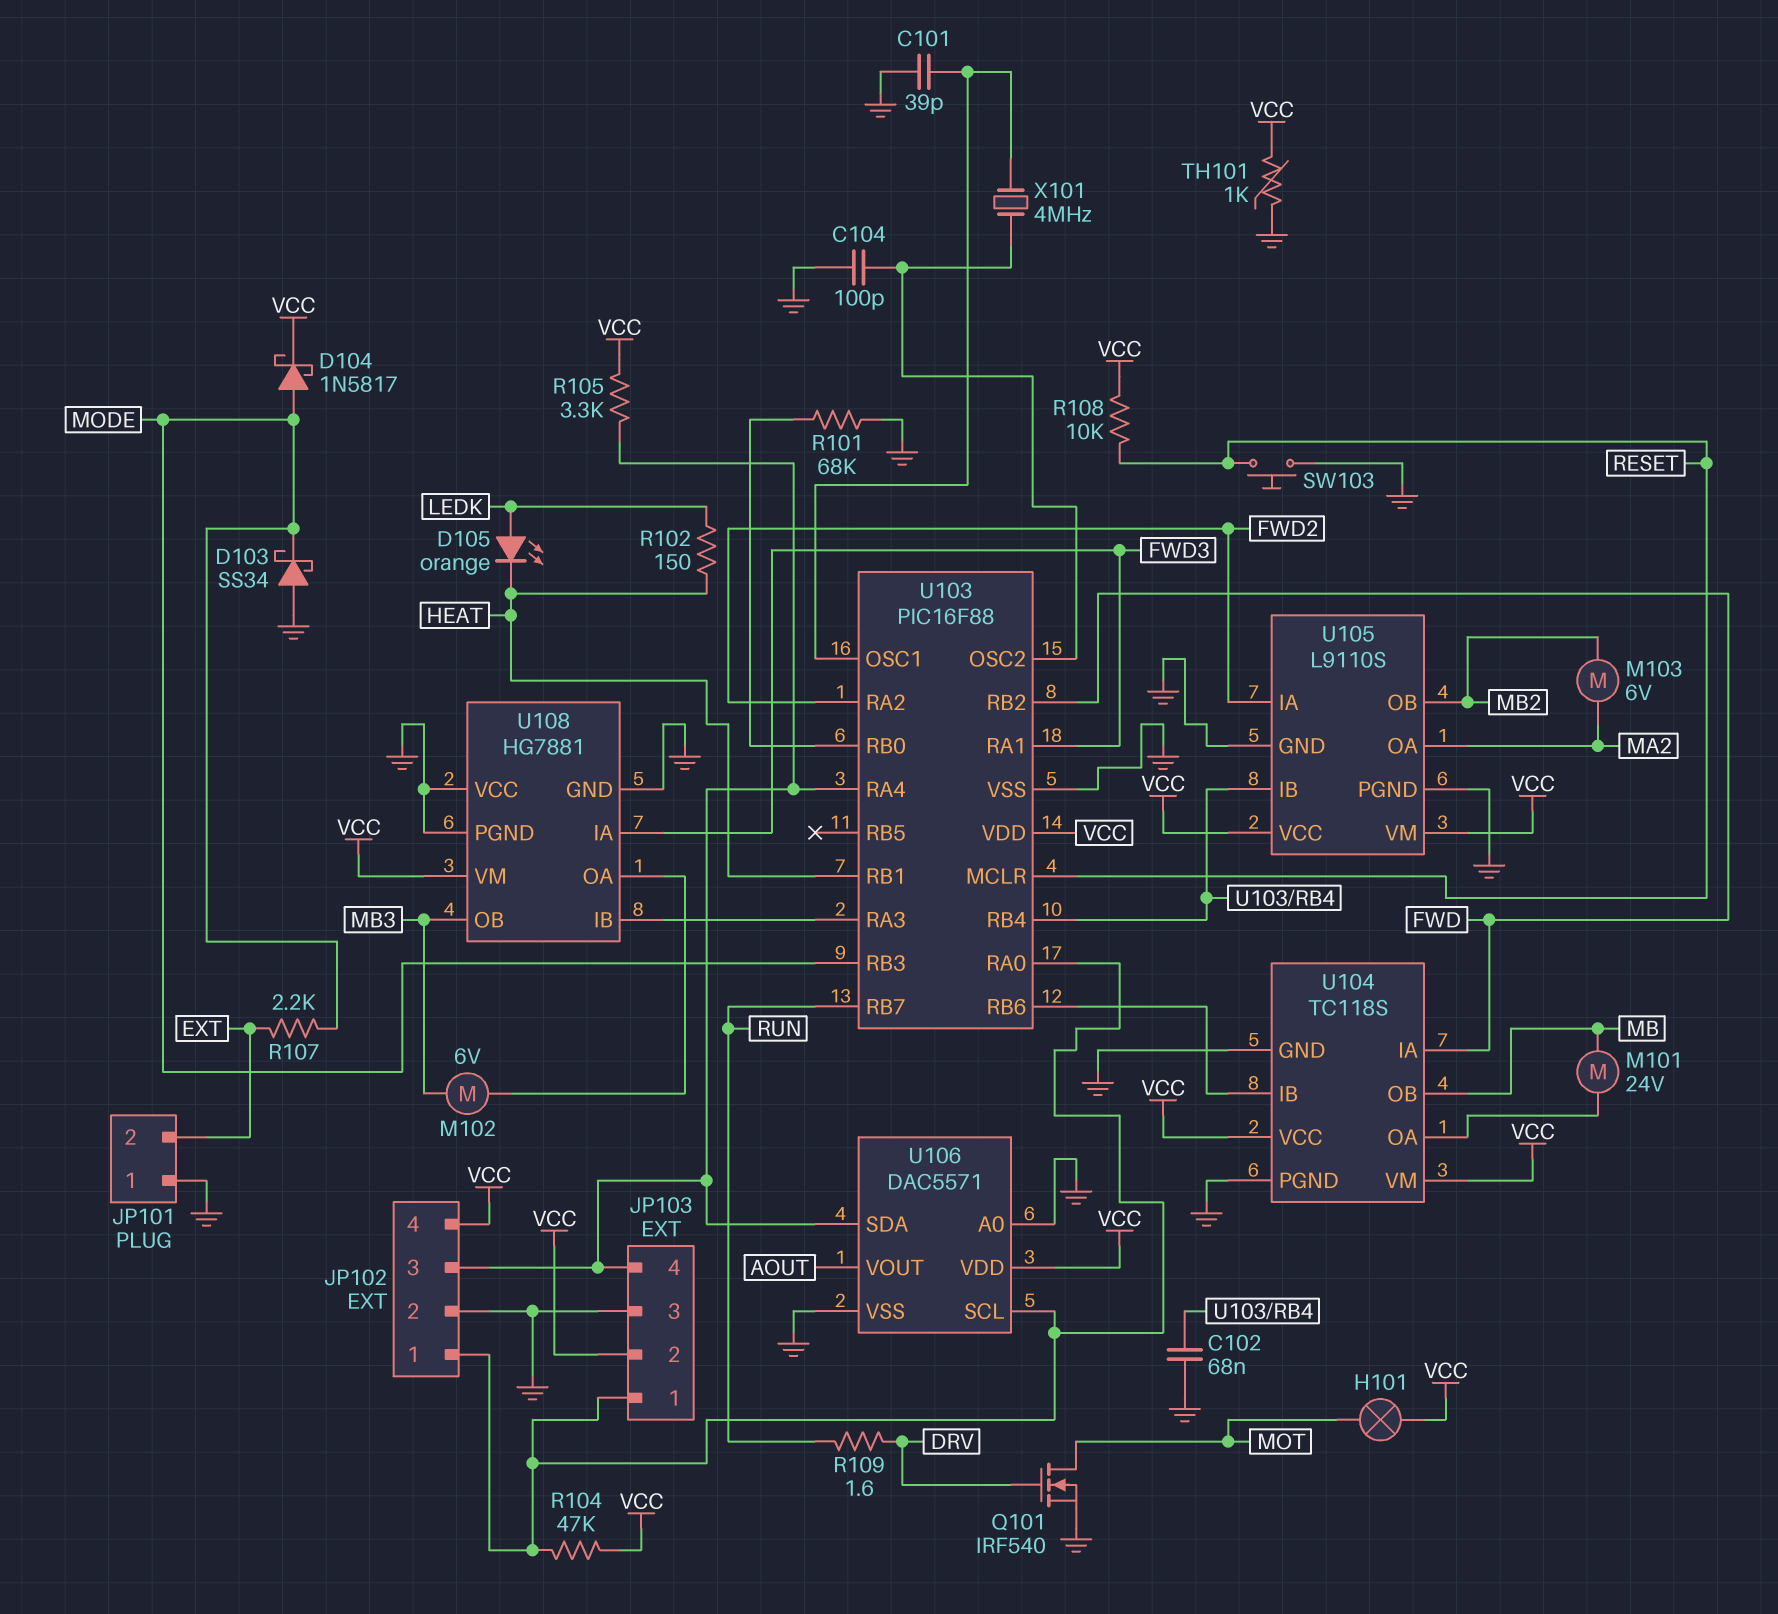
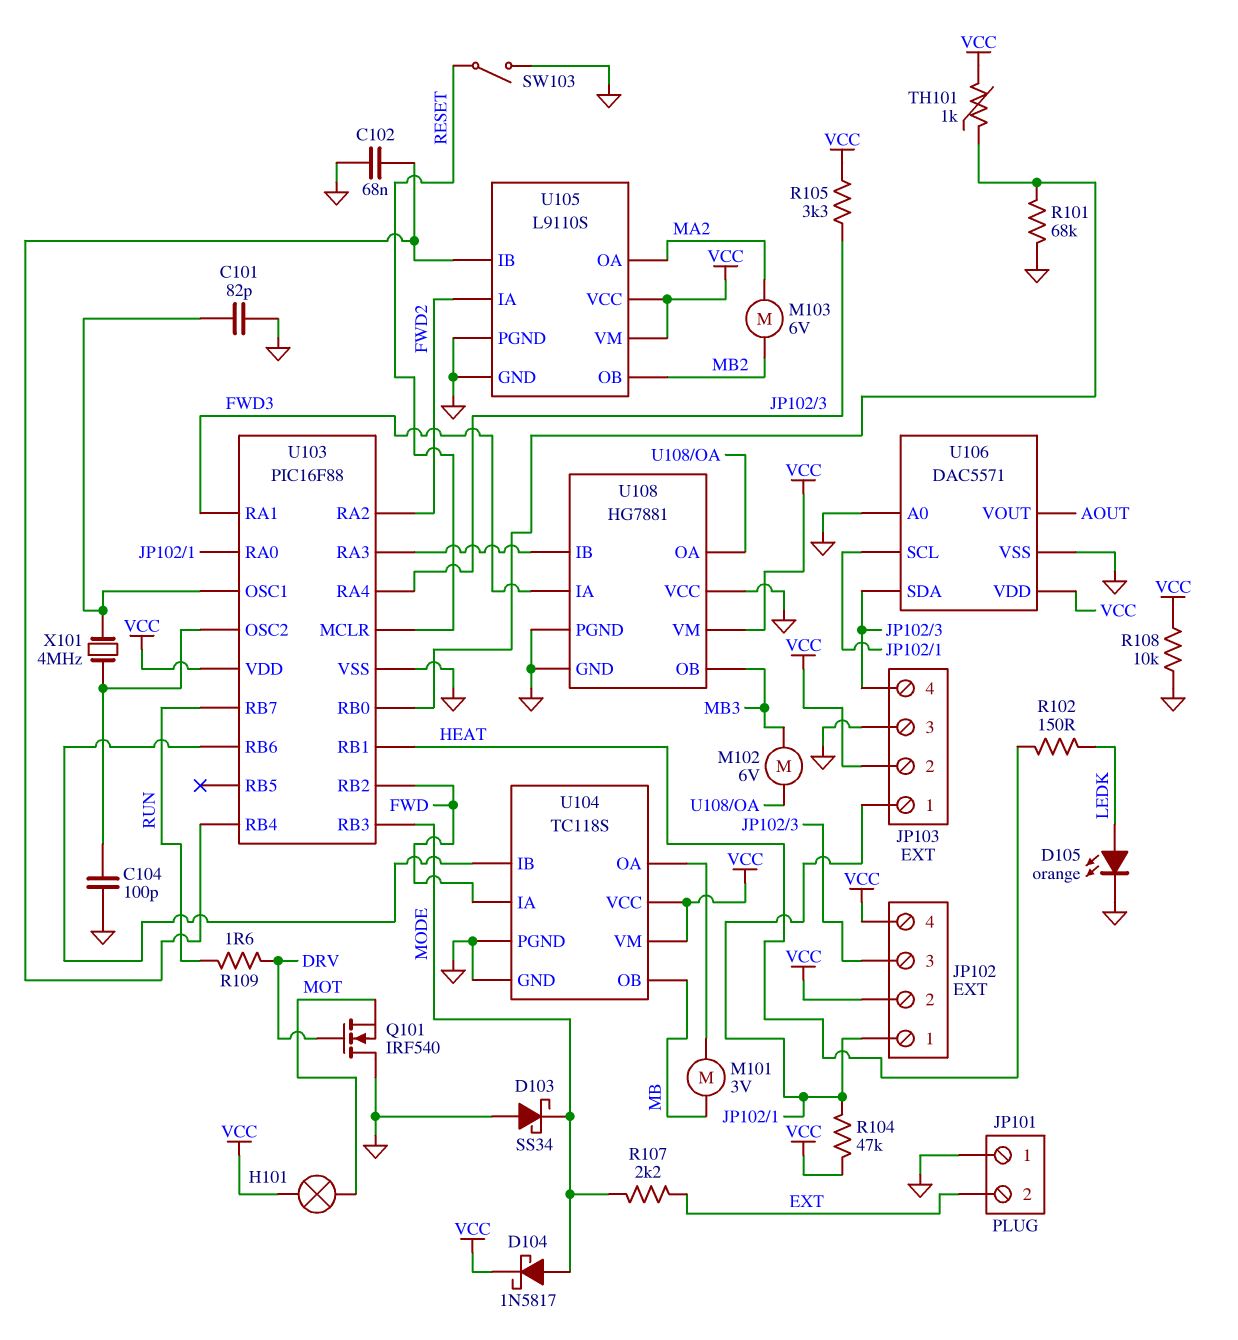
C101: 39pF (GND, U103/OSC1) -> 82pF (GND, U103/OSC1)
D105: LED orange (A LEDK, K HEAT) -> LED orange (A LEDK, K GND)
JP102 pin 2: GND -> VCC
M101: motor 24V (MB, U104/OA) -> motor 3V (MB, U104/OA)
Q101: NMOS IRF540 (G DRV, D MOT, S GND) -> NMOS IRF540 (G DRV, D GND, S MOT)
R108: 10k (RESET, VCC) -> 10k (GND, VCC)
SW103: button (GND, RESET) -> switch (GND, RESET)
TH101: 1k (GND, VCC) -> 1k (U103/RB0, VCC)

